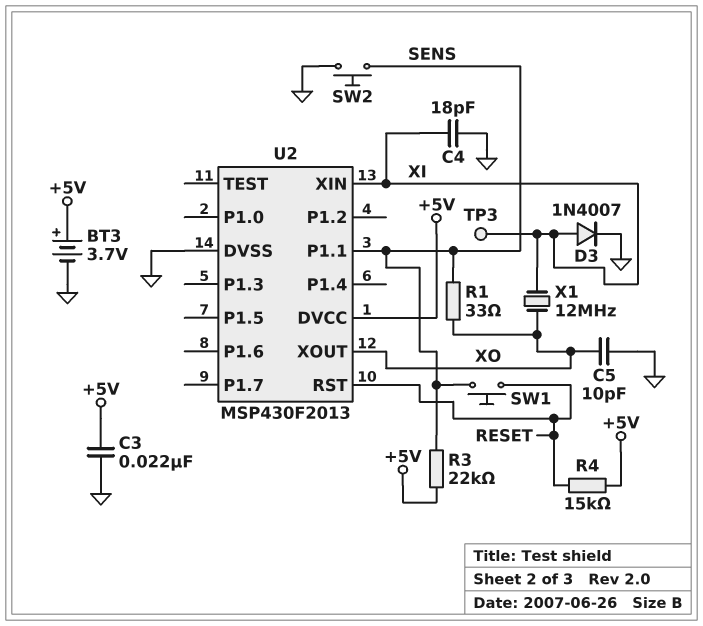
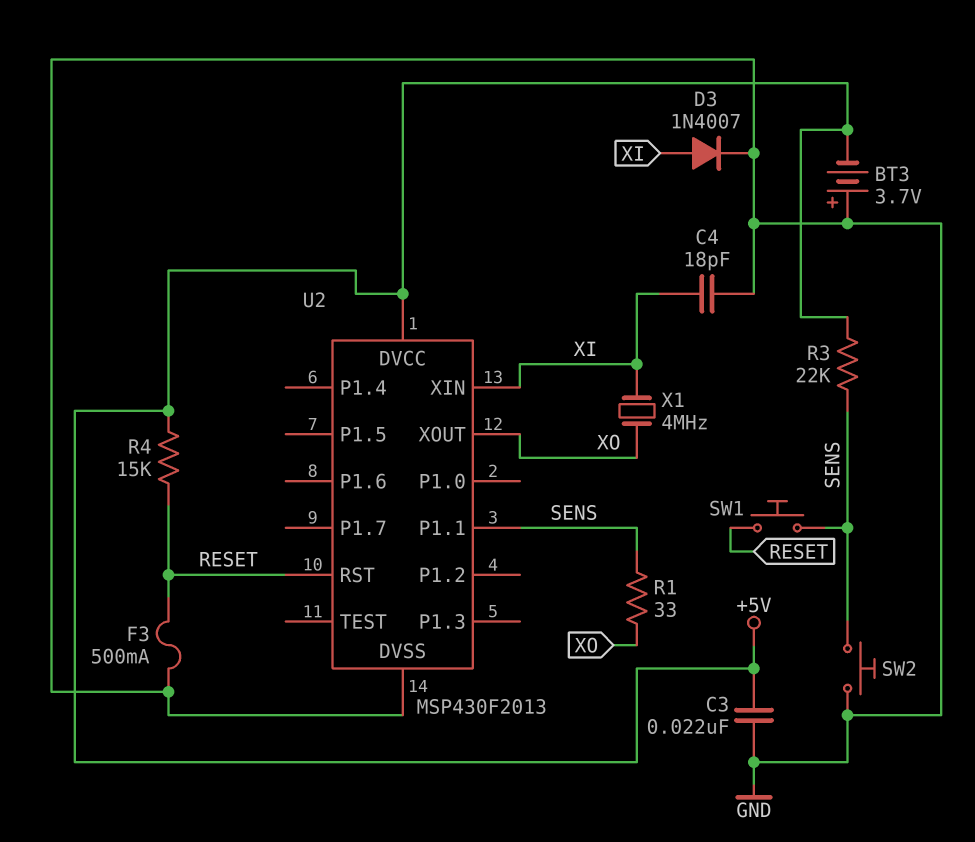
BT3: 3.7V (plus +5V, minus GND) -> 3.7V (plus GND, minus +5V)
C5: 10pF (GND, XO) -> none
F3: none -> 500mA (GND, RESET)
TP3: test point (XI) -> none
X1: 12MHz (XI, XO) -> 4MHz (XI, XO)

